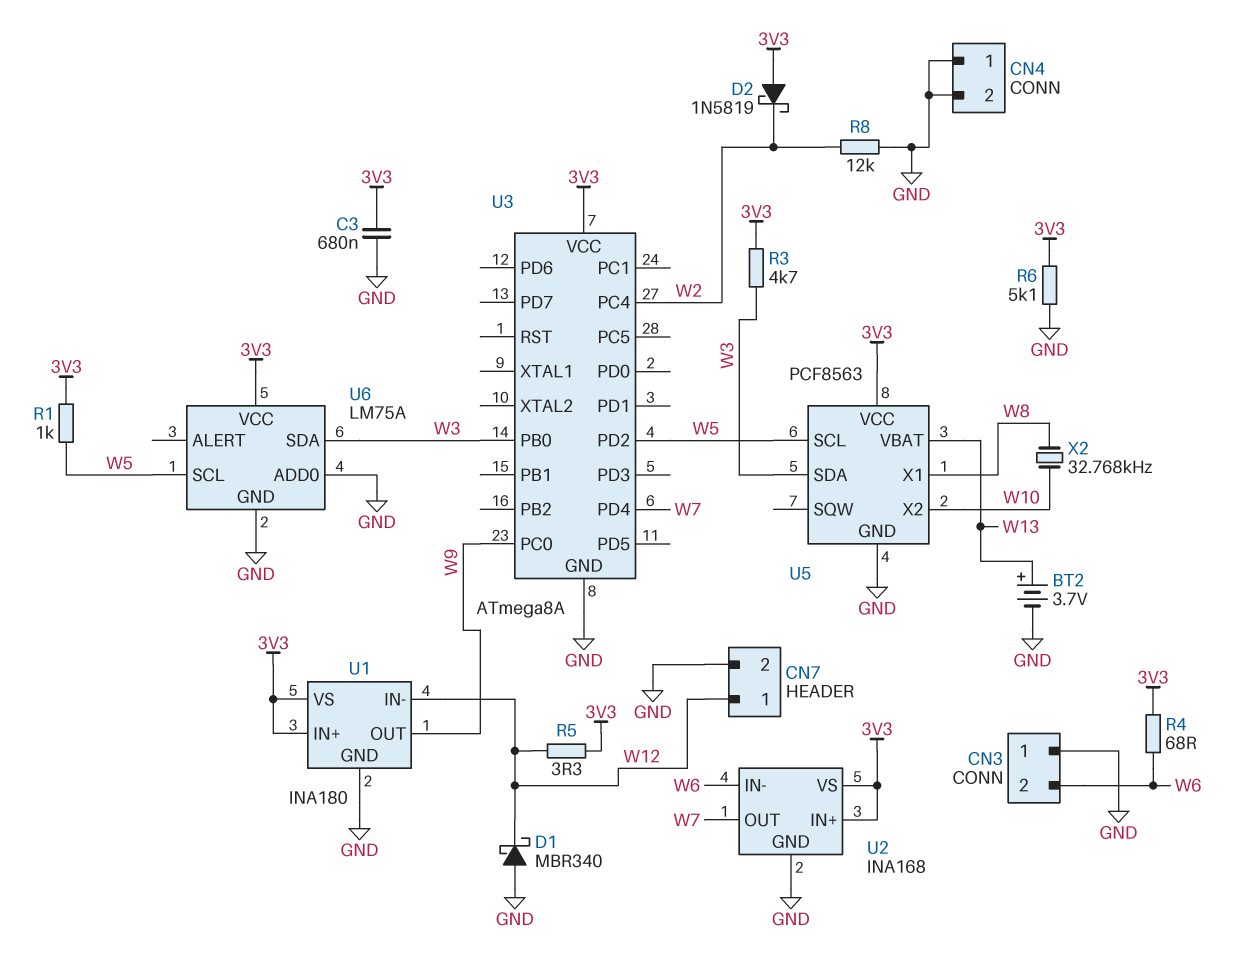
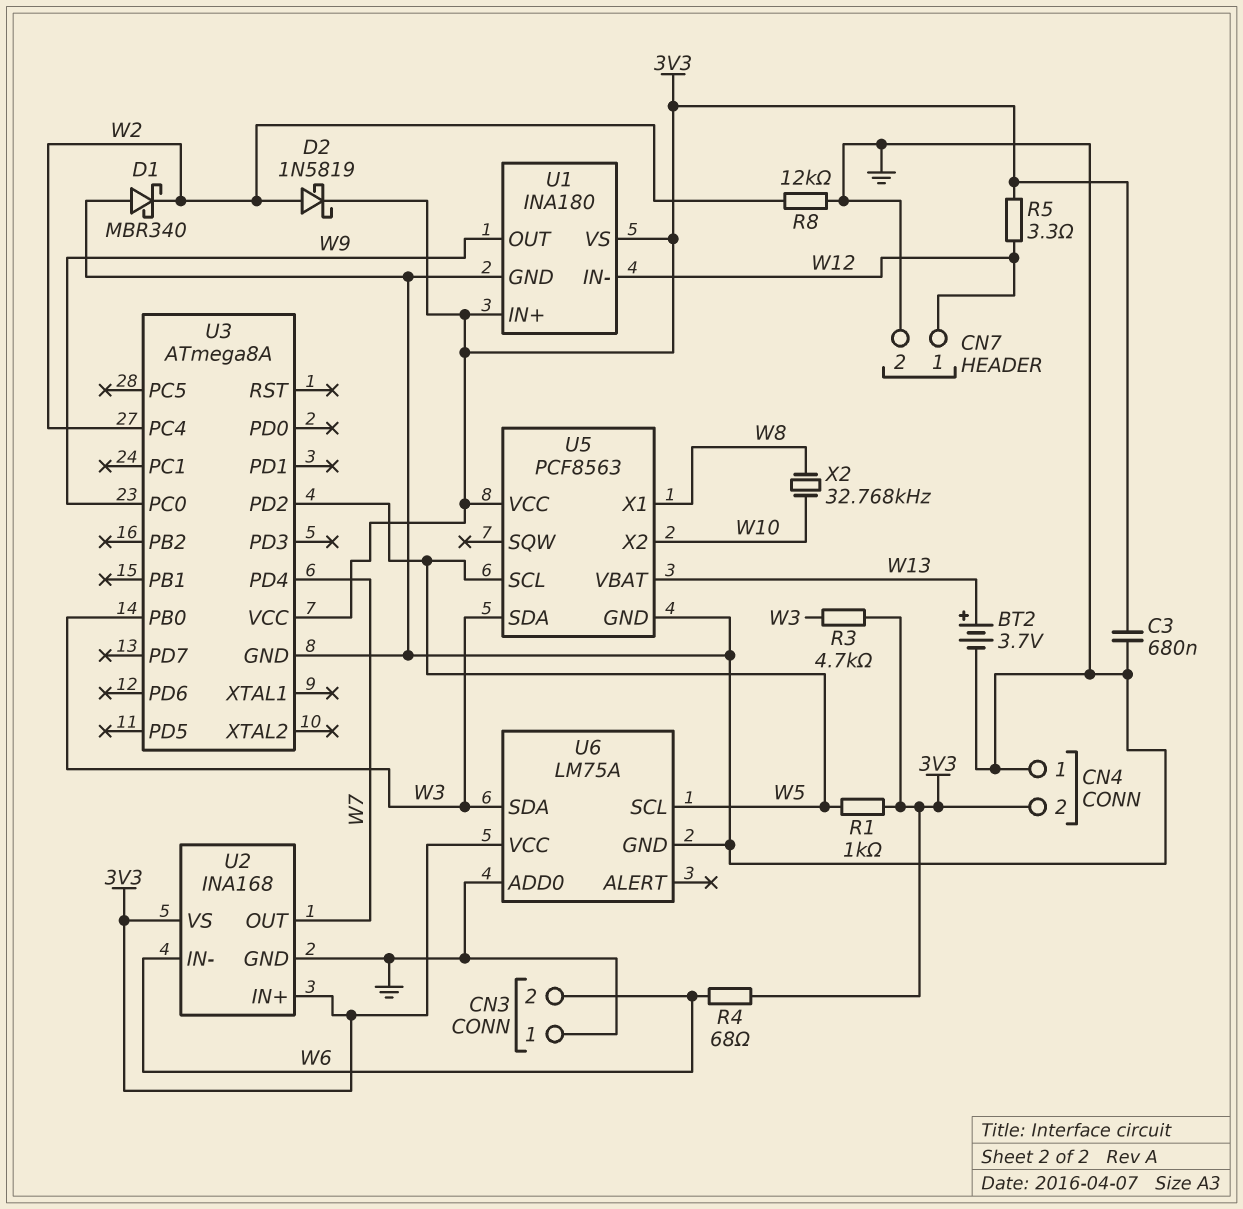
CN4 pin 2: GND -> 3V3
D1: schottky MBR340 (A GND, K W12) -> schottky MBR340 (A GND, K W2)
D2: schottky 1N5819 (A 3V3, K W2) -> schottky 1N5819 (A W2, K 3V3)
R6: 5.1k (3V3, GND) -> none

